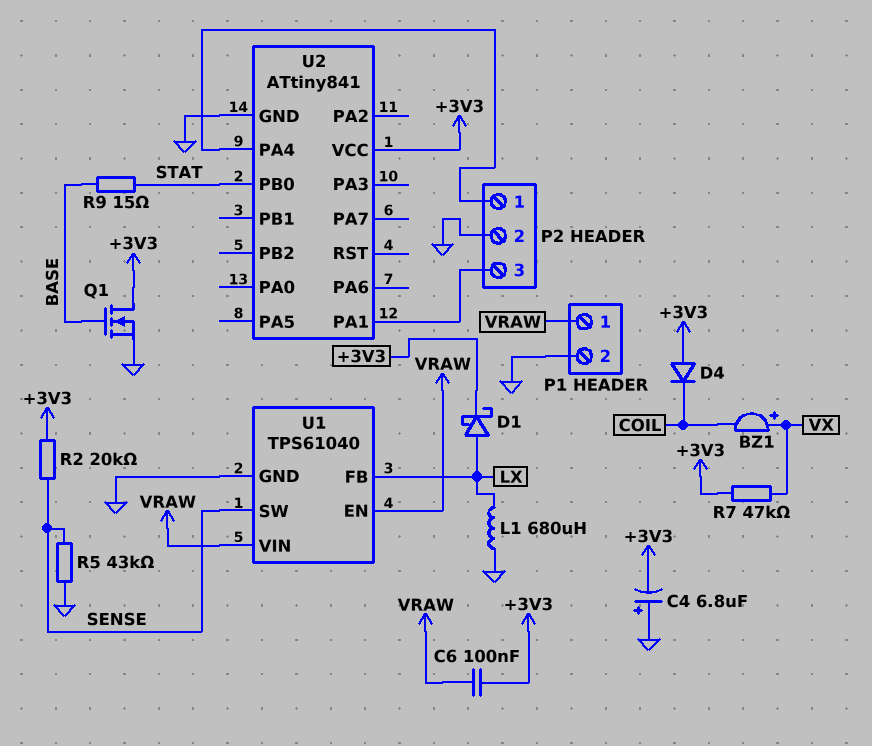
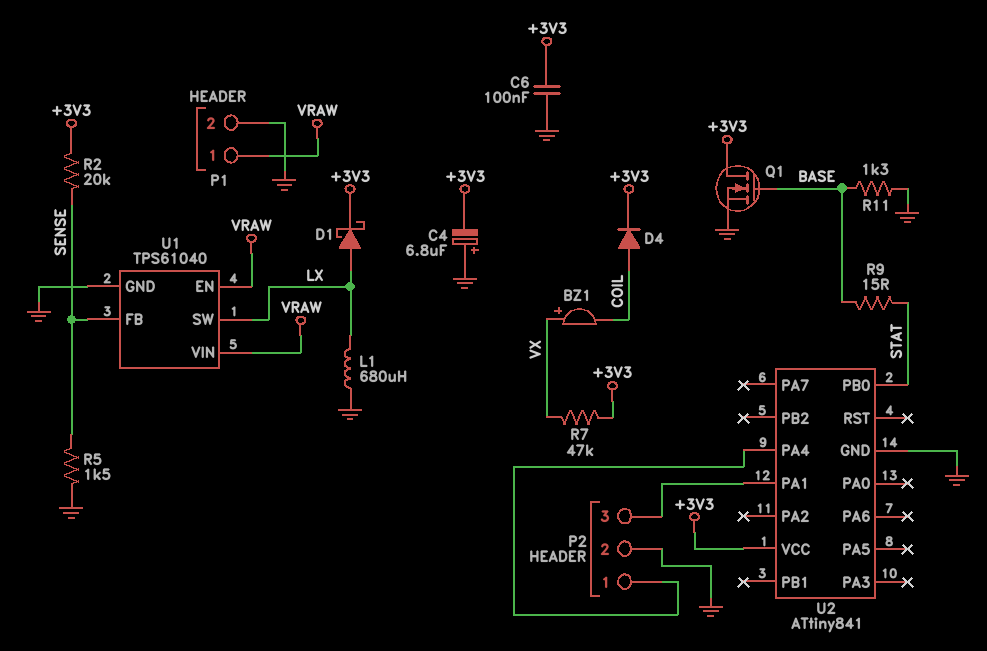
C6: 100nF (+3V3, VRAW) -> 100nF (+3V3, GND)
D4: diode (A +3V3, K COIL) -> diode (A COIL, K +3V3)
R5: 43k (GND, SENSE) -> 1.5k (GND, SENSE)
R11: none -> 1.3k (BASE, GND)
U1 pin FB: LX -> SENSE
U1 pin SW: SENSE -> LX

